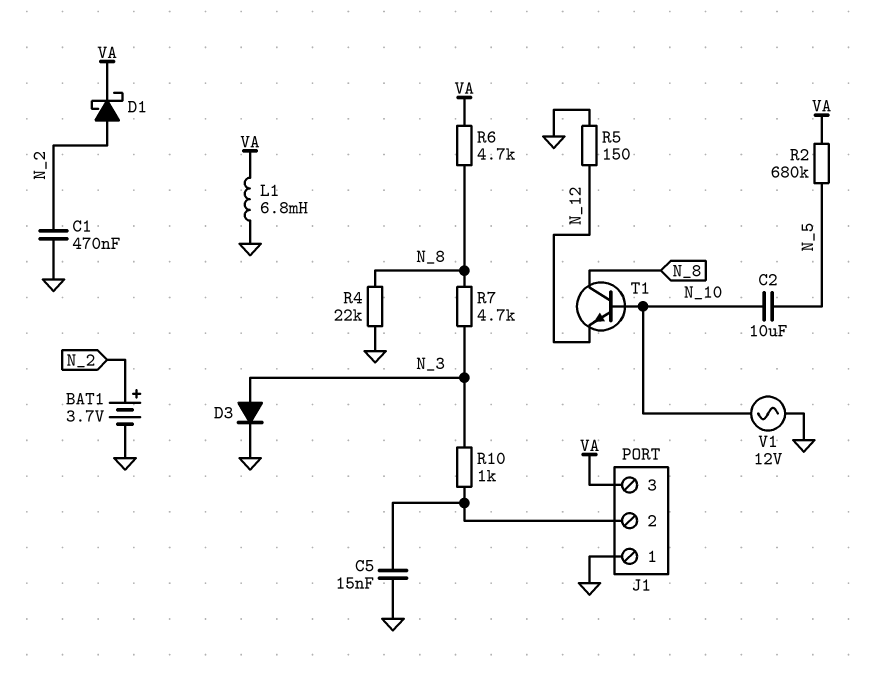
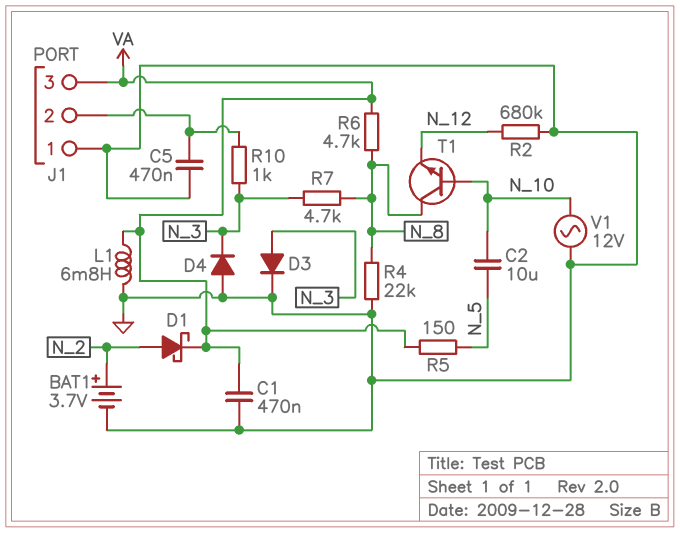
C1: 470nF (GND, N_2) -> 470nF (GND, VA)
C5: 15nF (GND, J1/2) -> 470nF (GND, J1/2)
D4: none -> diode (A GND, K N_3)
R2: 680k (N_5, VA) -> 680k (GND, N_12)
R5: 150 (GND, N_12) -> 150 (N_5, VA)

